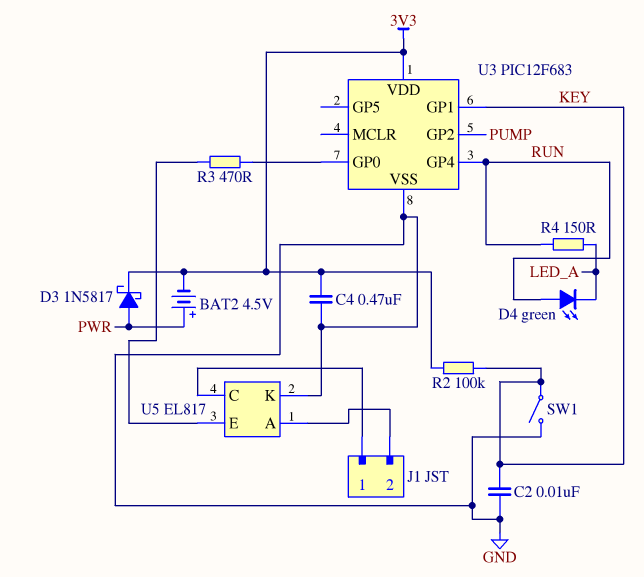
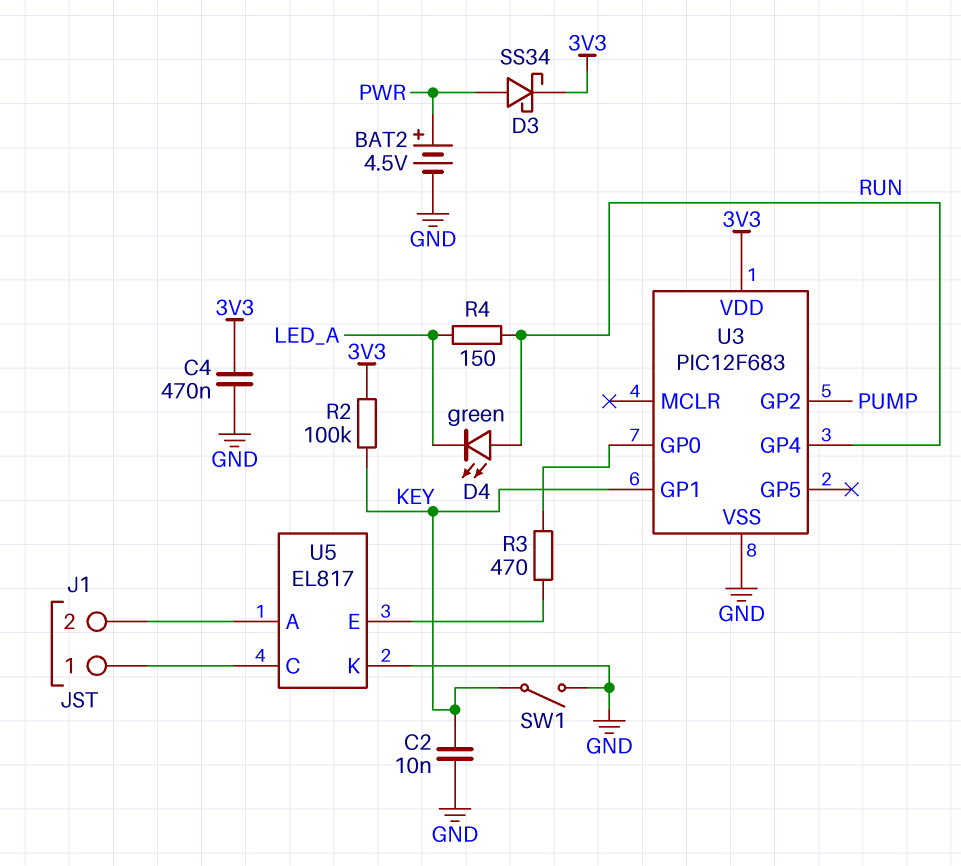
BAT2: 4.5V (plus PWR, minus 3V3) -> 4.5V (plus PWR, minus GND)
D3: schottky 1N5817 (A PWR, K 3V3) -> schottky SS34 (A PWR, K 3V3)

